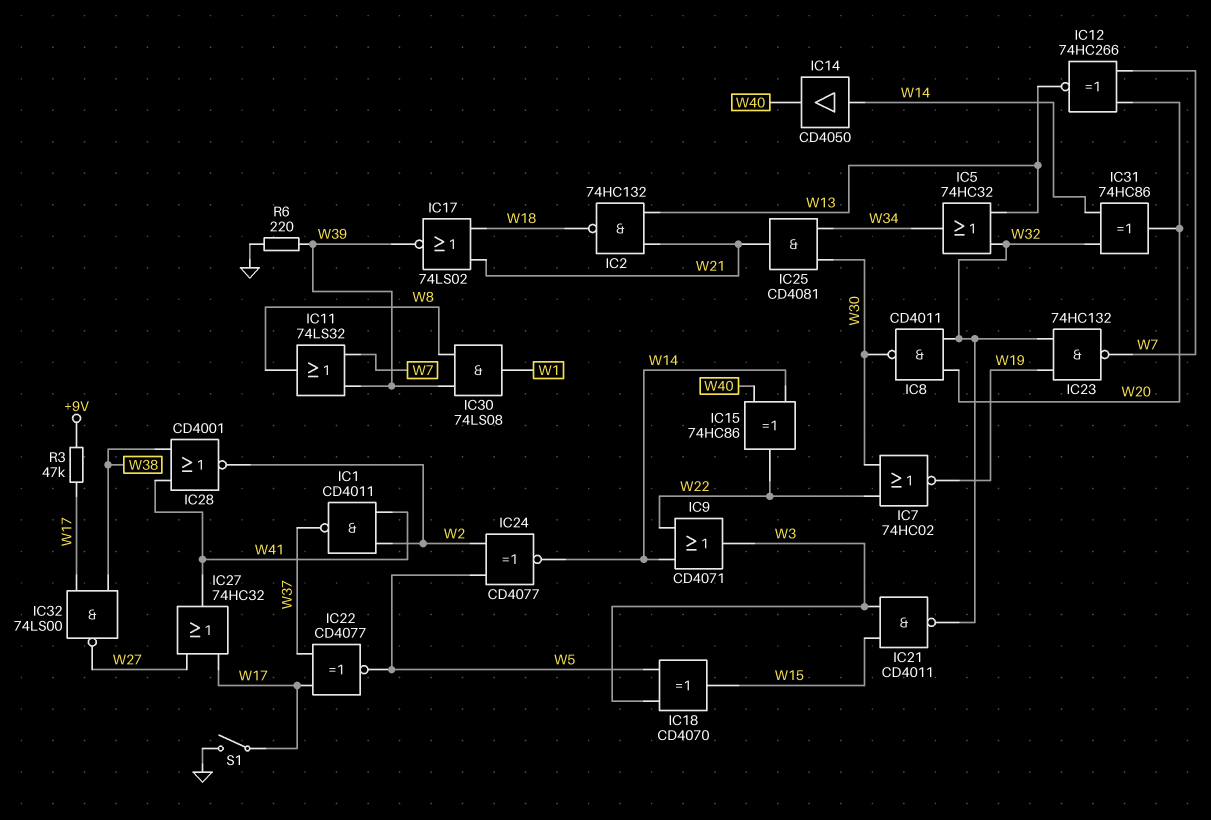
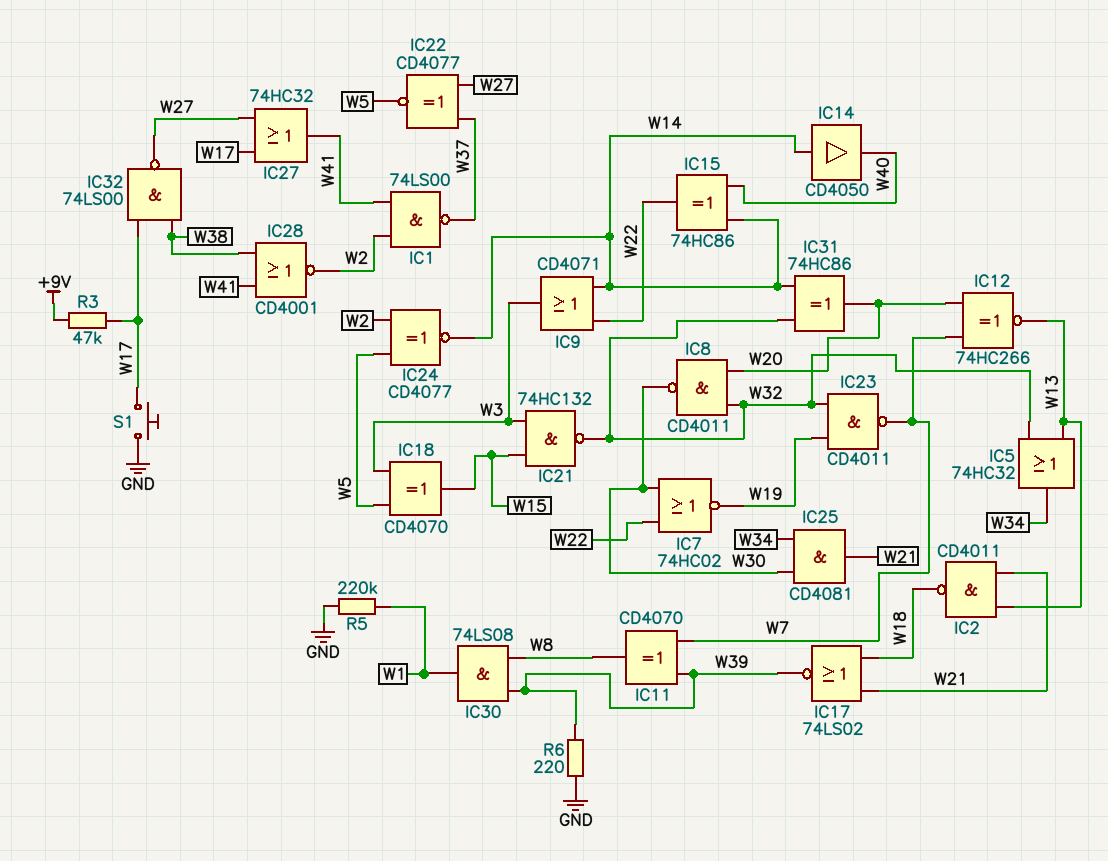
IC1: NAND CD4011 (in W2, in W41, out W37) -> NAND 74LS00 (in W2, in W41, out W37)
IC2: NAND 74HC132 (in W13, in W21, out W18) -> NAND CD4011 (in W13, in W21, out W18)
IC11: OR 74LS32 (in W7, in W39, out W8) -> XOR CD4070 (in W7, in W39, out W8)
IC21: NAND CD4011 (in W3, in W15, out W32) -> NAND 74HC132 (in W3, in W15, out W32)
IC22: XNOR CD4077 (in W17, in W37, out W5) -> XNOR CD4077 (in W27, in W37, out W5)
IC23: NAND 74HC132 (in W19, in W32, out W7) -> NAND CD4011 (in W19, in W32, out W7)
R5: none -> 220k (GND, W1)
S1: switch (GND, W17) -> button (GND, W17)

